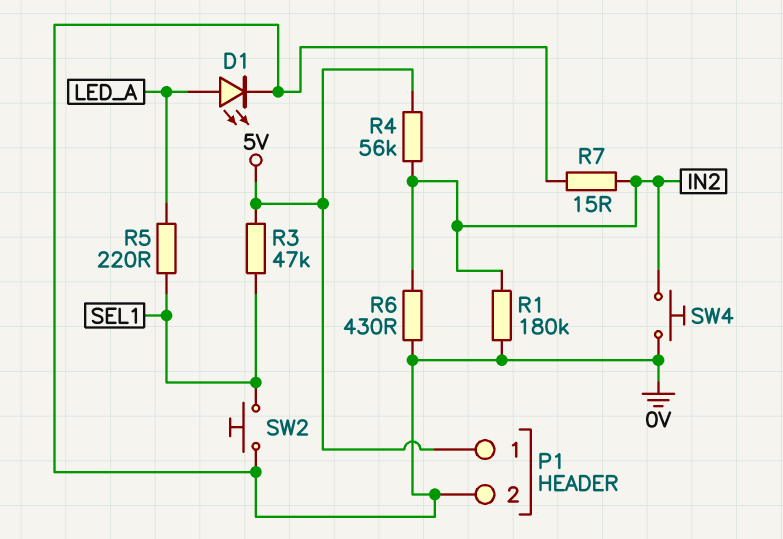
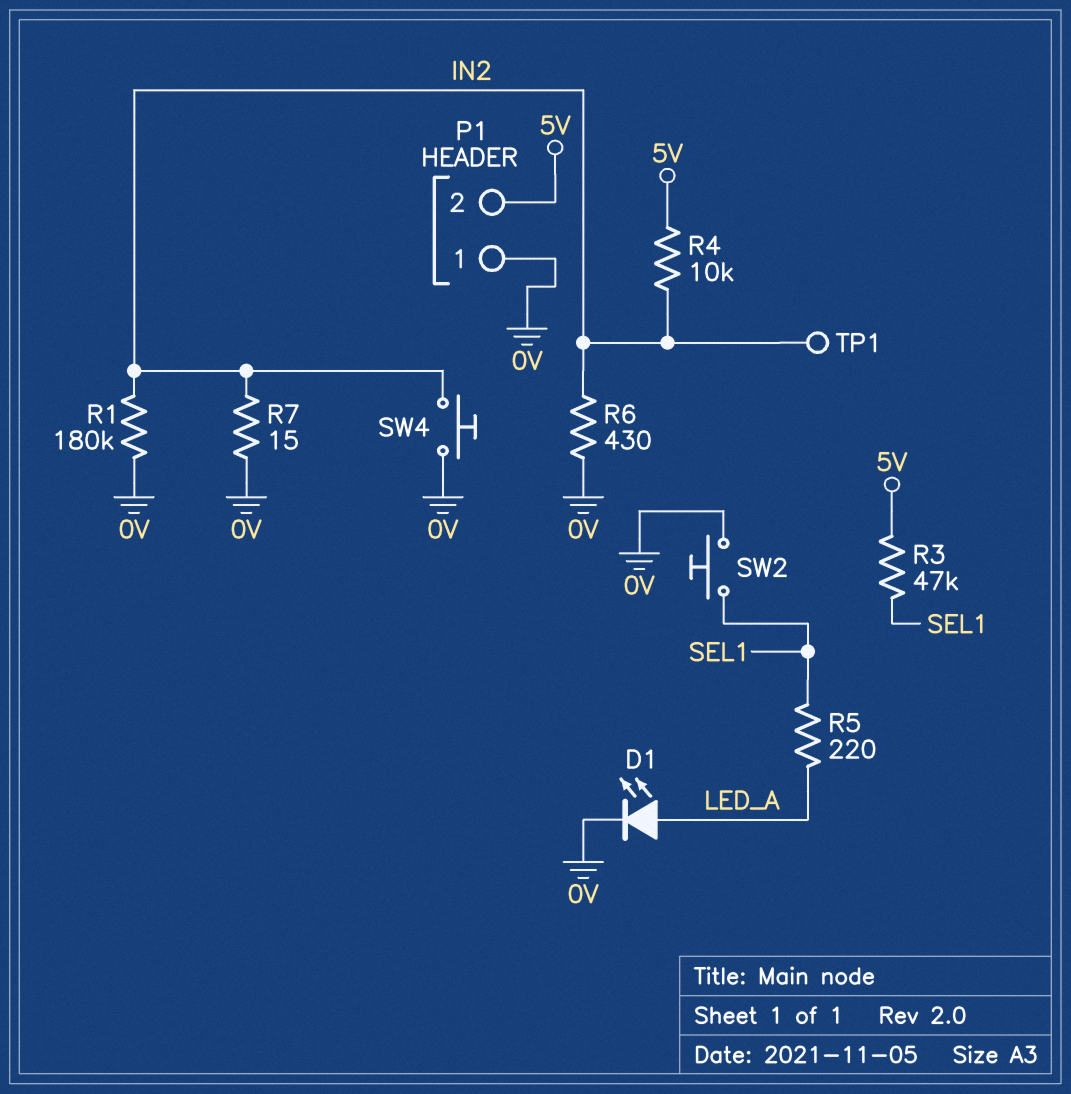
P1 pin 1: 5V -> 0V
P1 pin 2: 0V -> 5V
R4: 56k (5V, IN2) -> 10k (5V, IN2)
TP1: none -> test point (IN2)

